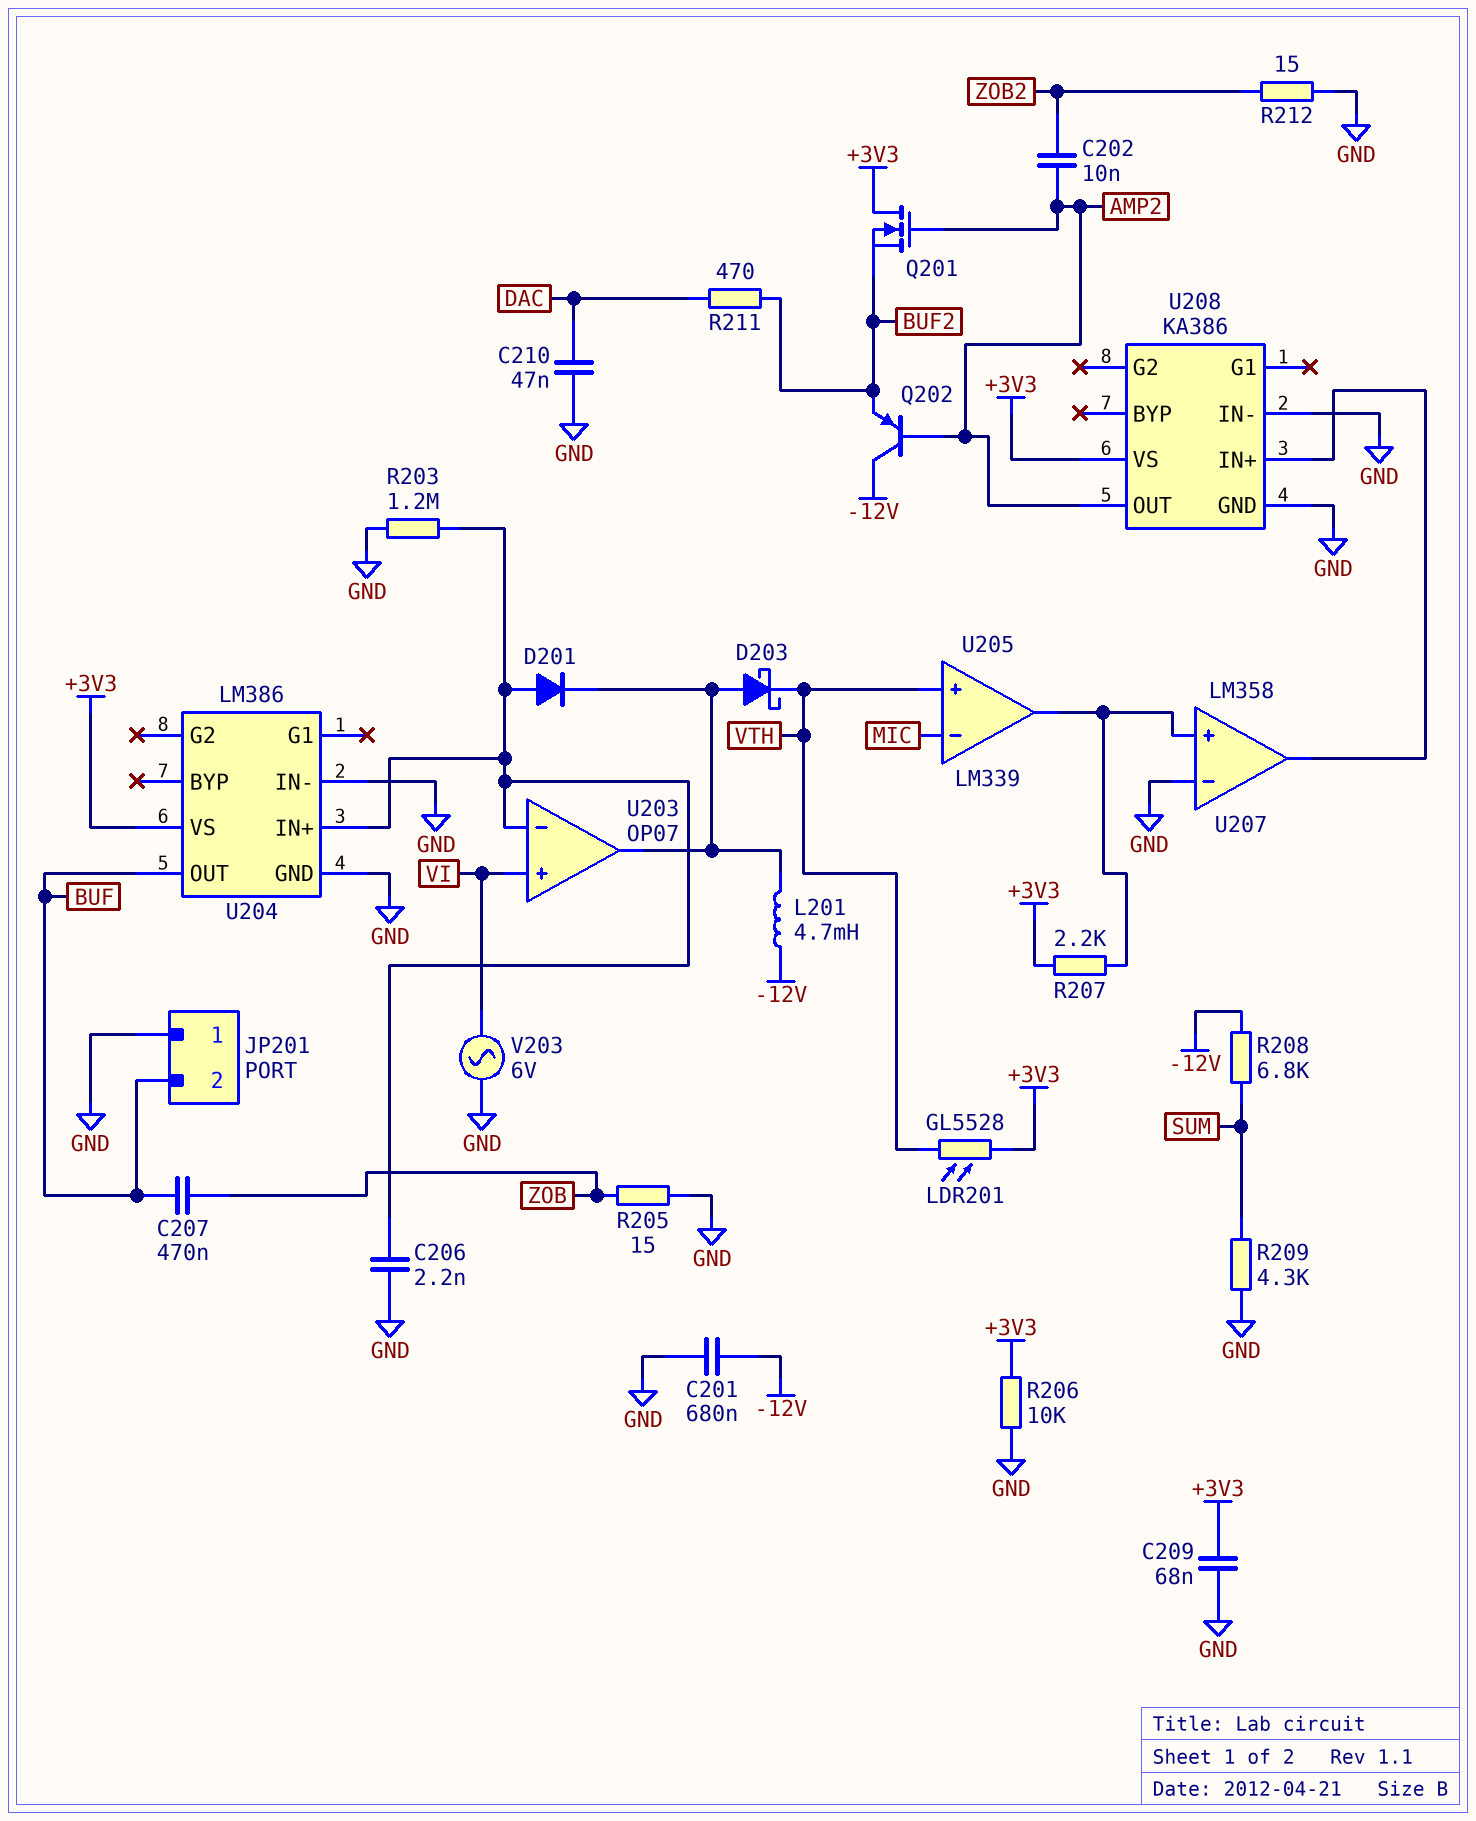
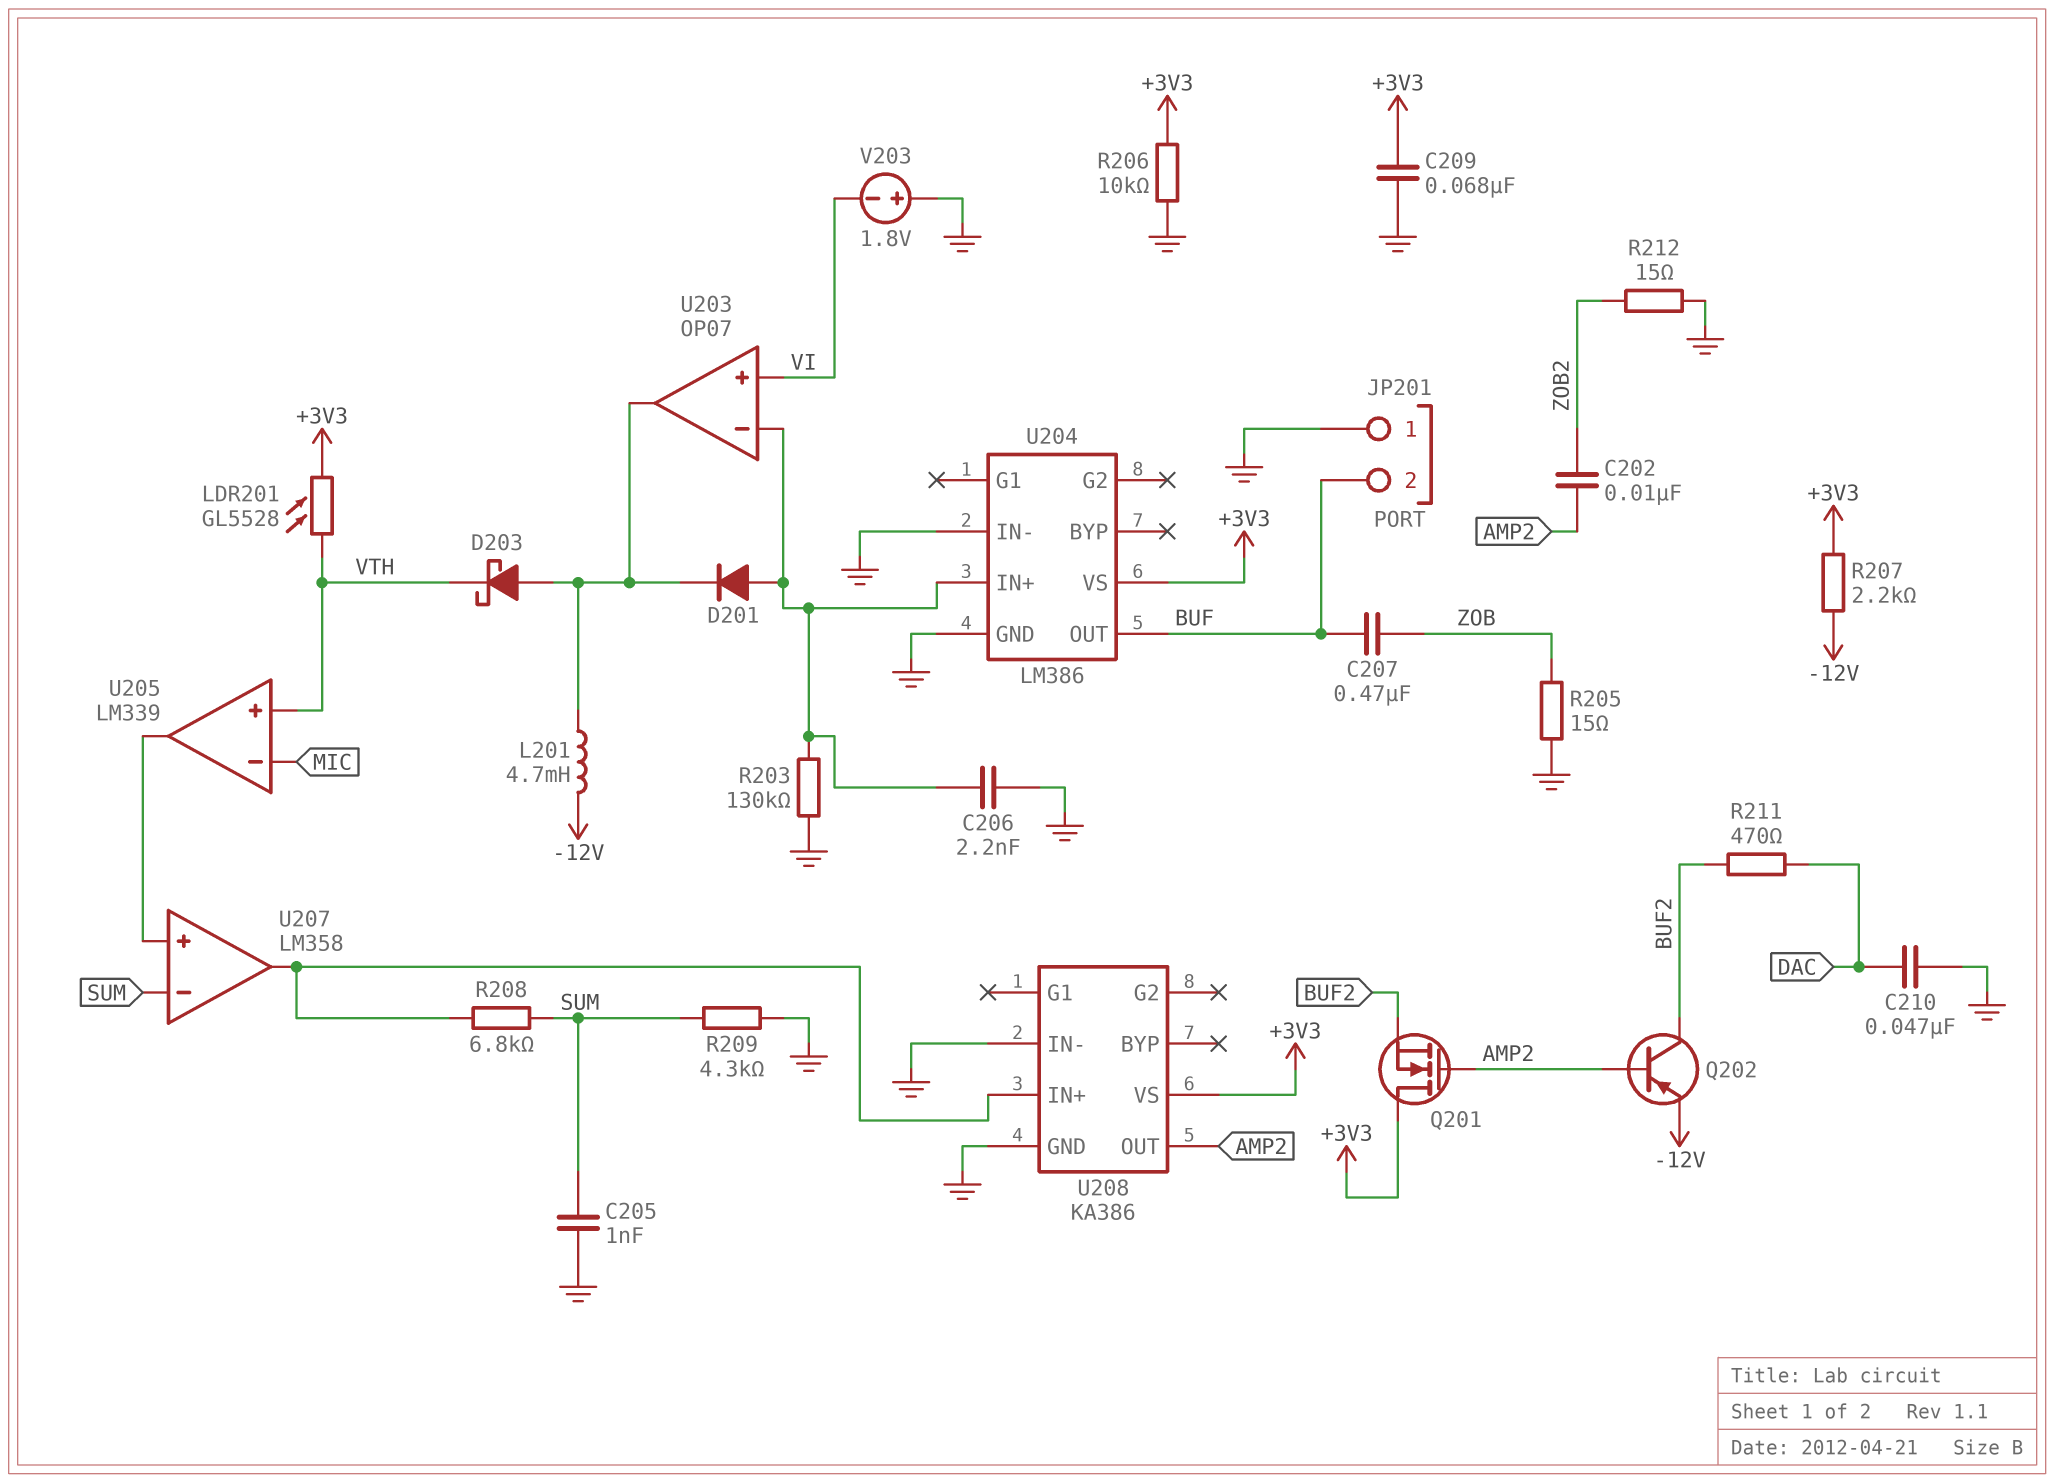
C201: 680nF (-12V, GND) -> none
C205: none -> 1nF (GND, SUM)
Q202: PNP (B AMP2, C -12V, E BUF2) -> PNP (B AMP2, C BUF2, E -12V)
R203: 1.2M (GND, U203/in-) -> 130k (GND, U203/in-)
R207: 2.2k (+3V3, U205/out) -> 2.2k (+3V3, -12V)
R208: 6.8k (-12V, SUM) -> 6.8k (SUM, U207/out)
U207 pin in-: GND -> SUM
V203: AC 6V (GND, VI) -> 1.8V (plus GND, minus VI)

